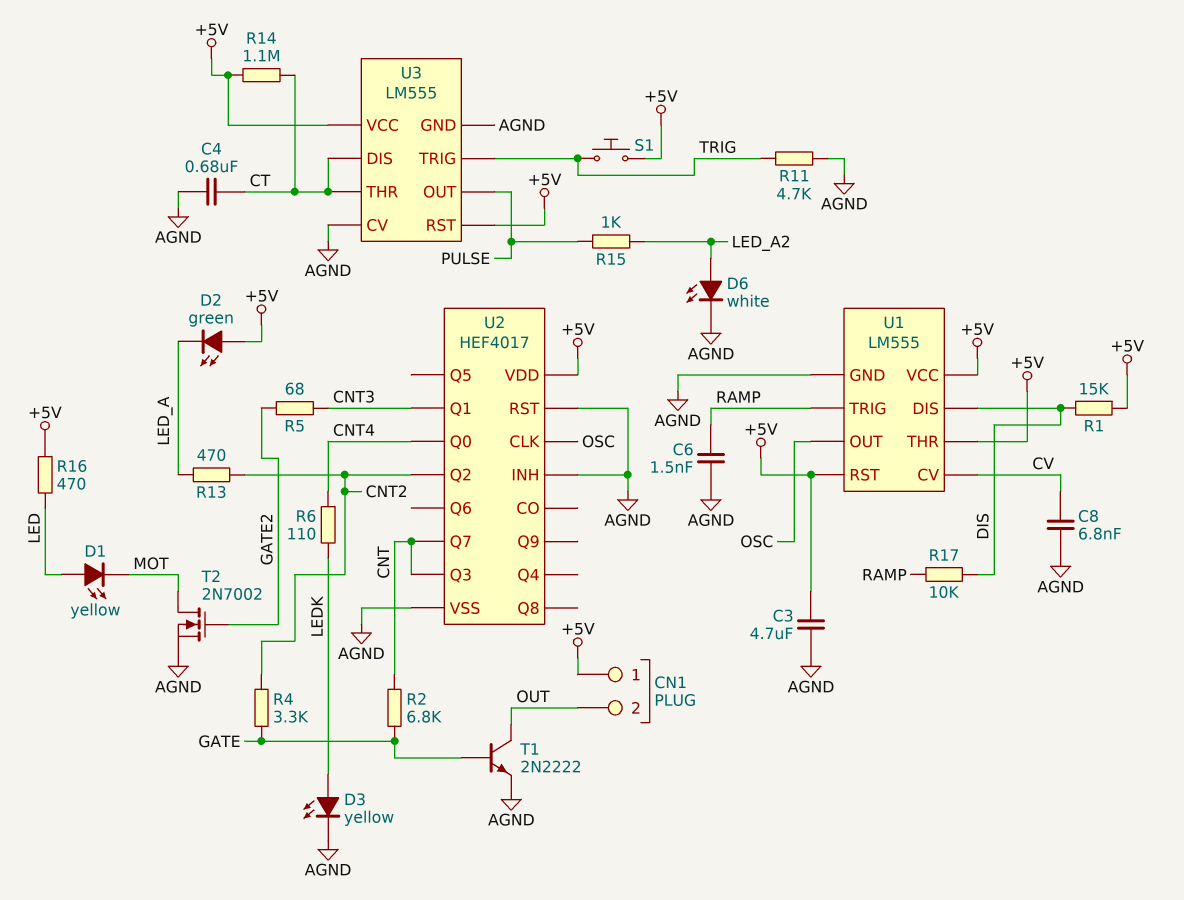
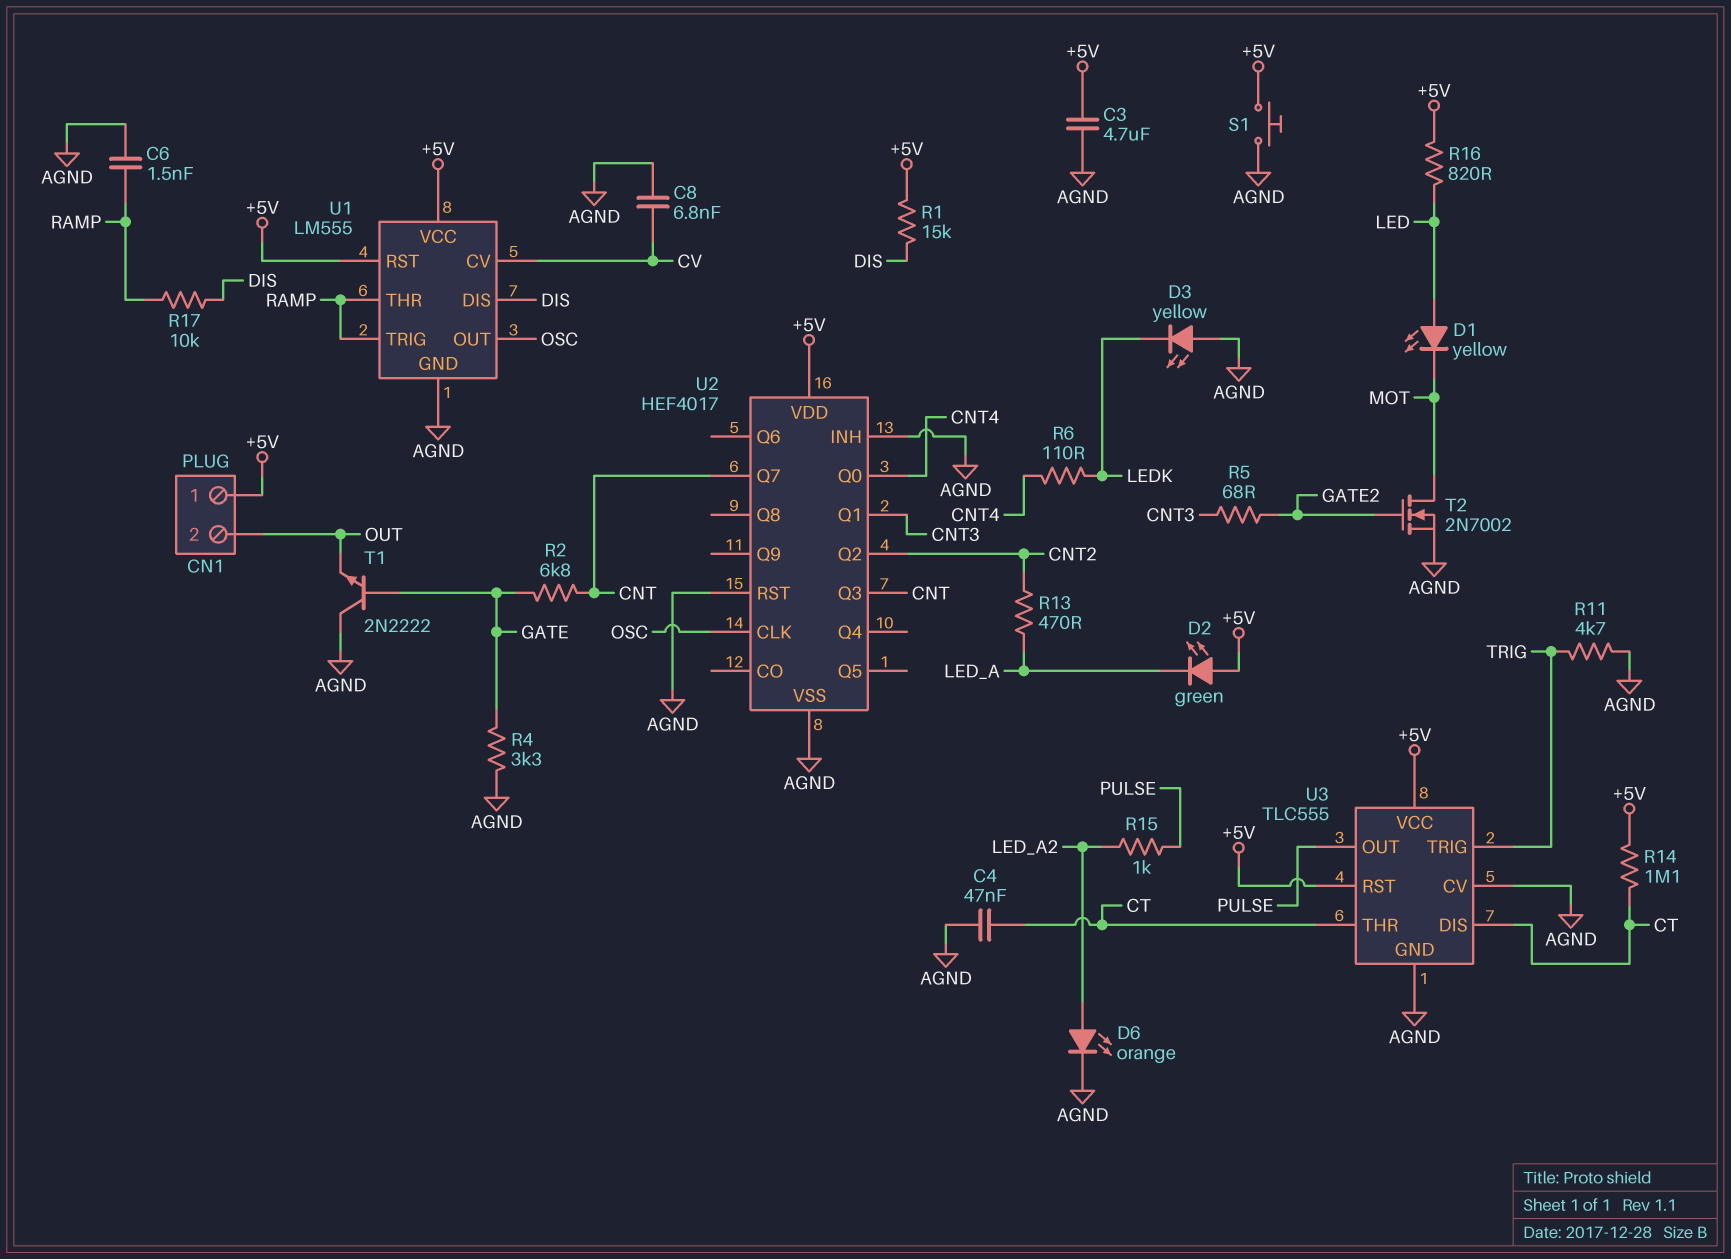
C4: 680nF (AGND, CT) -> 47nF (AGND, CT)
D3: LED yellow (A LEDK, K AGND) -> LED yellow (A AGND, K LEDK)
D6: LED white (A LED_A2, K AGND) -> LED orange (A LED_A2, K AGND)
R4: 3.3k (CNT2, GATE) -> 3.3k (AGND, GATE)
R16: 470 (+5V, LED) -> 820 (+5V, LED)
S1: button (+5V, TRIG) -> button (+5V, AGND)
T1: NPN 2N2222 (B GATE, C OUT, E AGND) -> NPN 2N2222 (B GATE, C AGND, E OUT)
U1 pin THR: +5V -> RAMP
U3: LM555 -> TLC555

